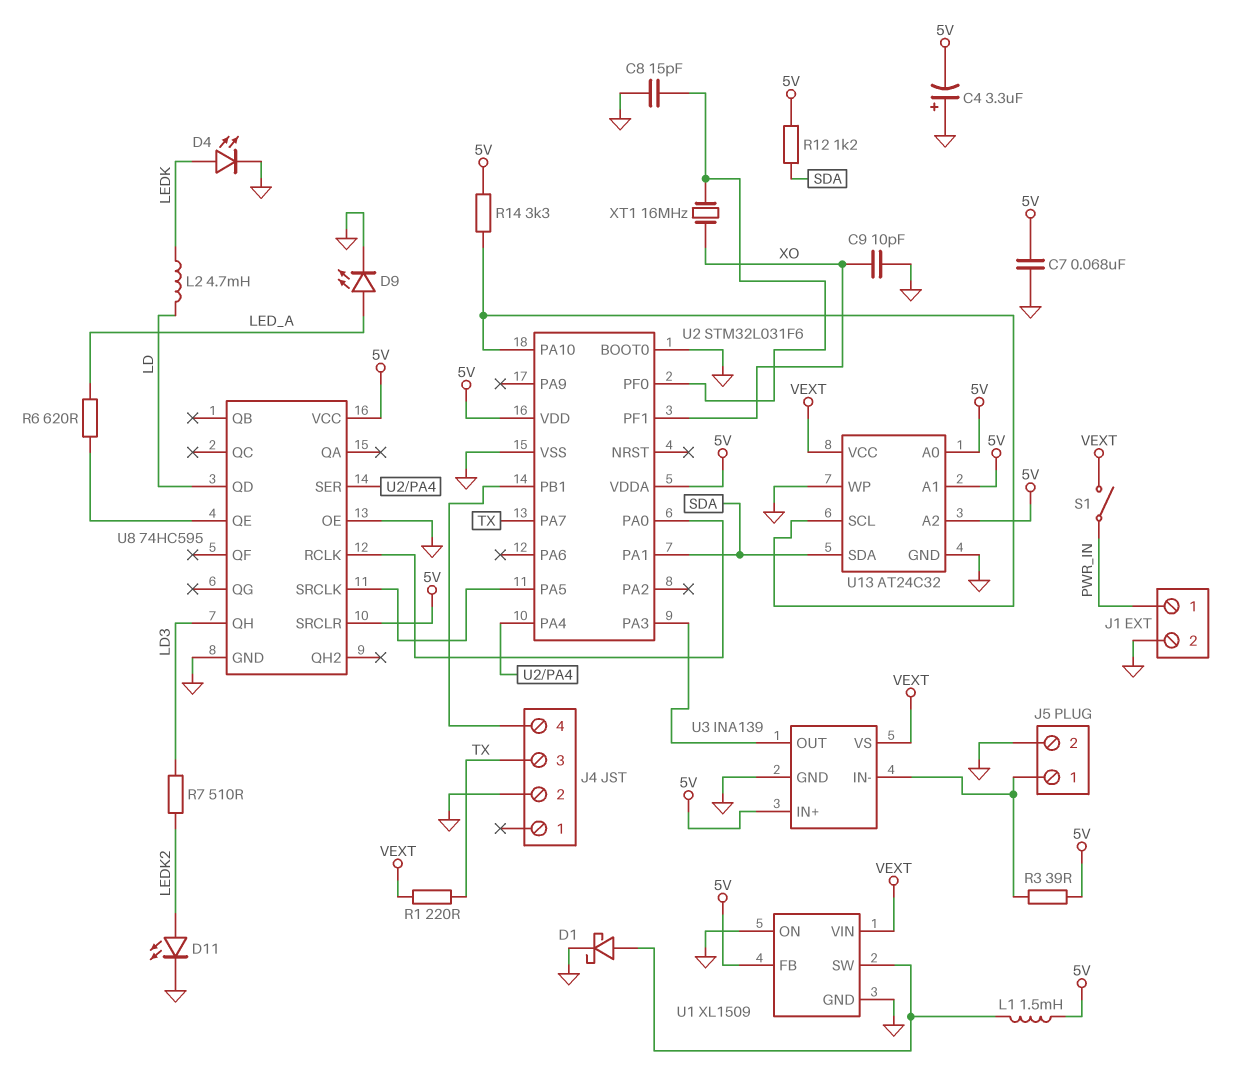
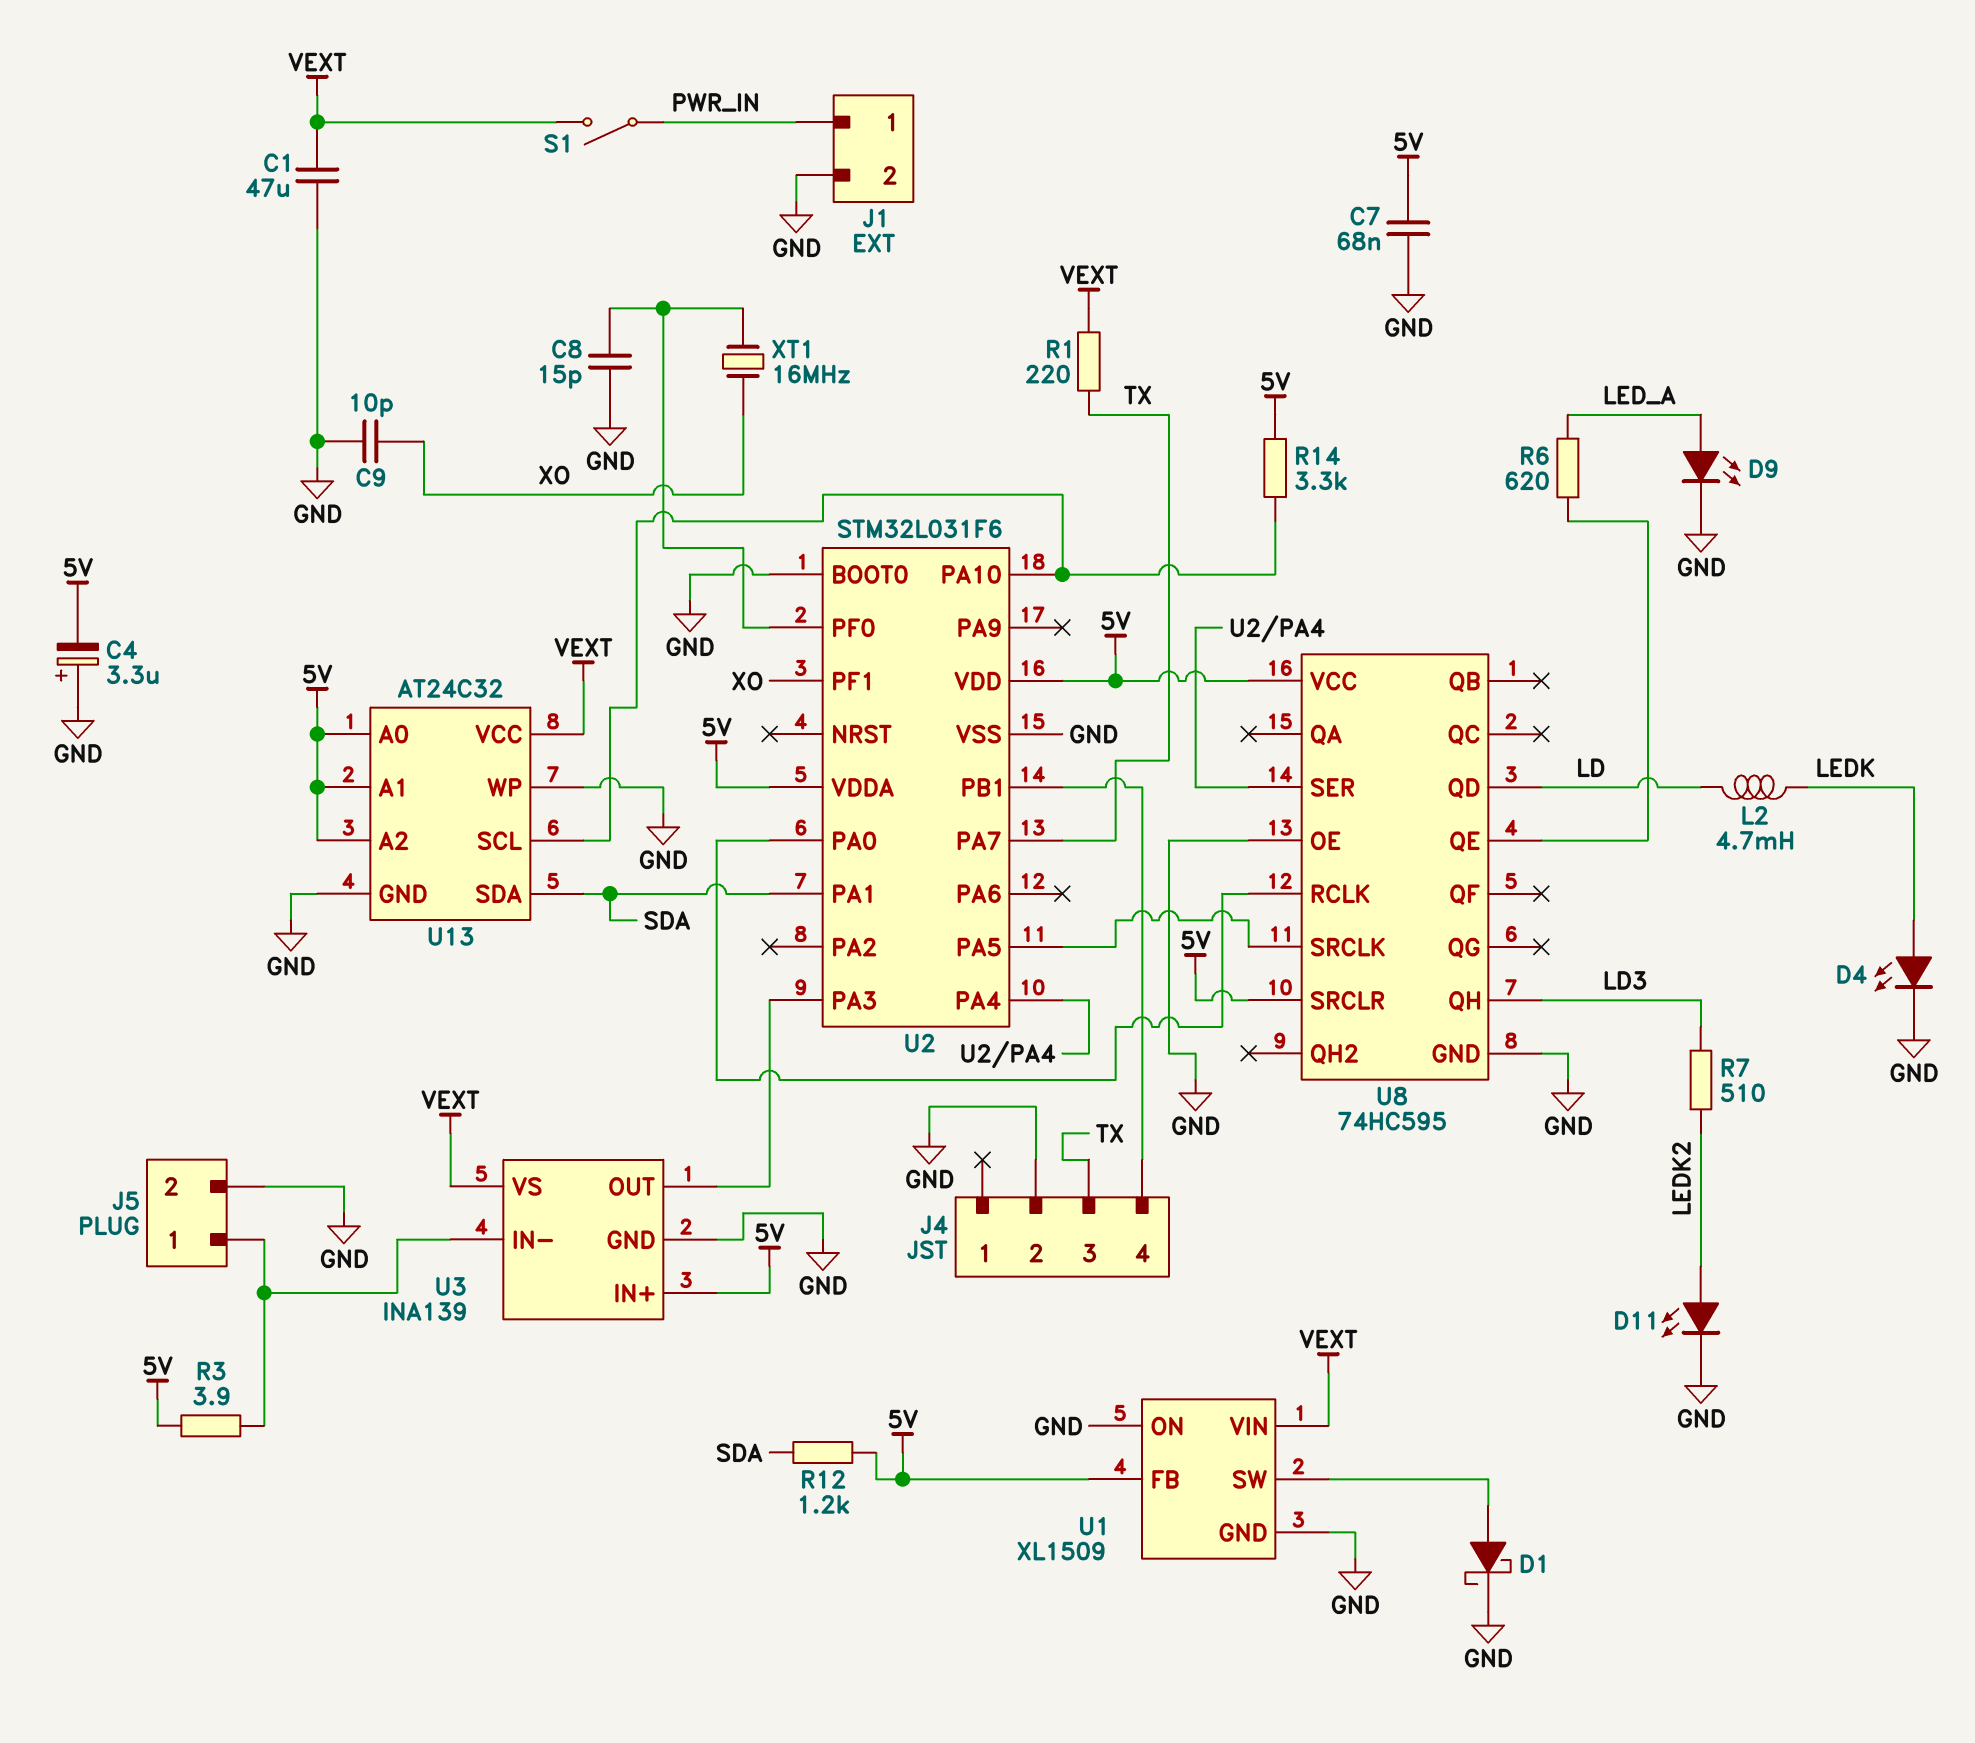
C1: none -> 47uF (GND, VEXT)
L1: 1.5mH (5V, U1/SW) -> none
R3: 39 (5V, J5/1) -> 3.9 (5V, J5/1)

